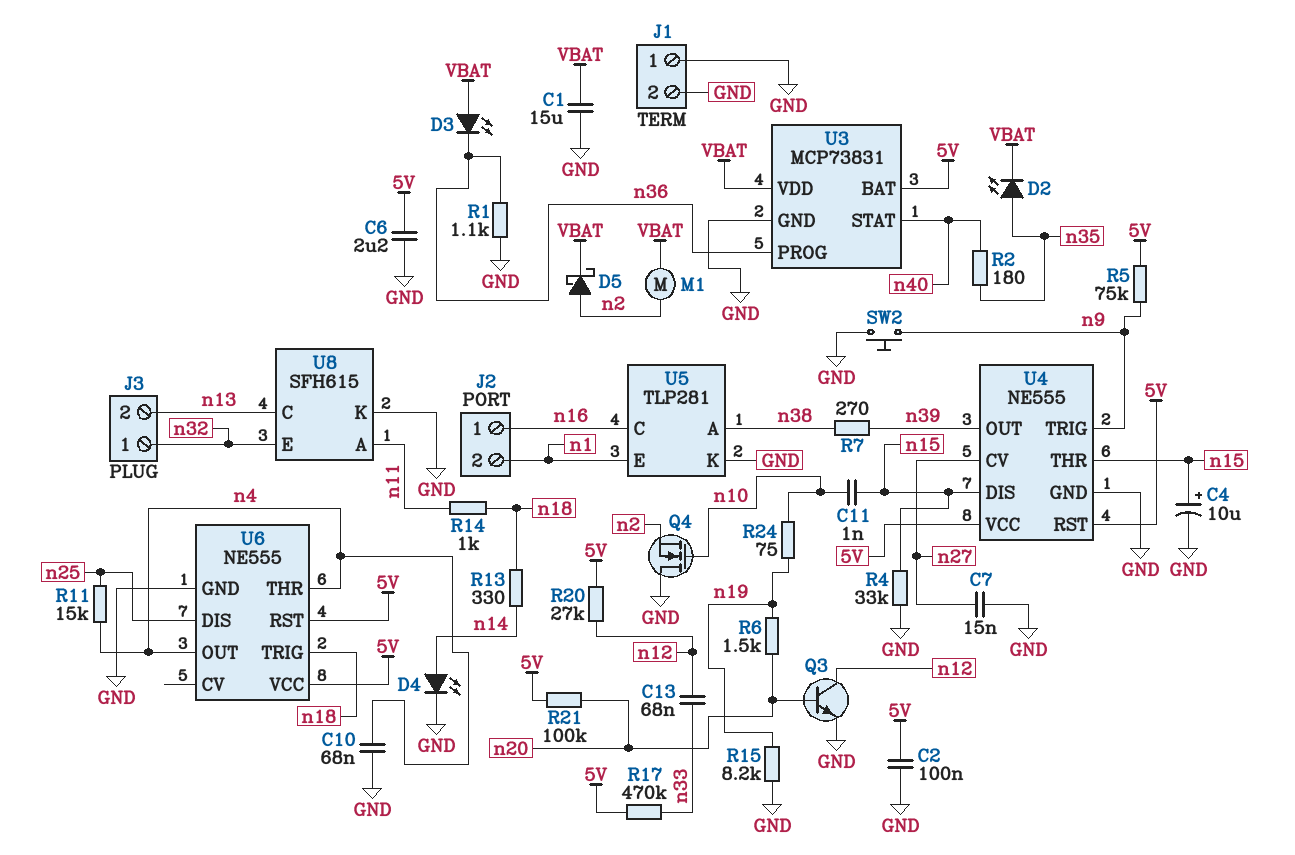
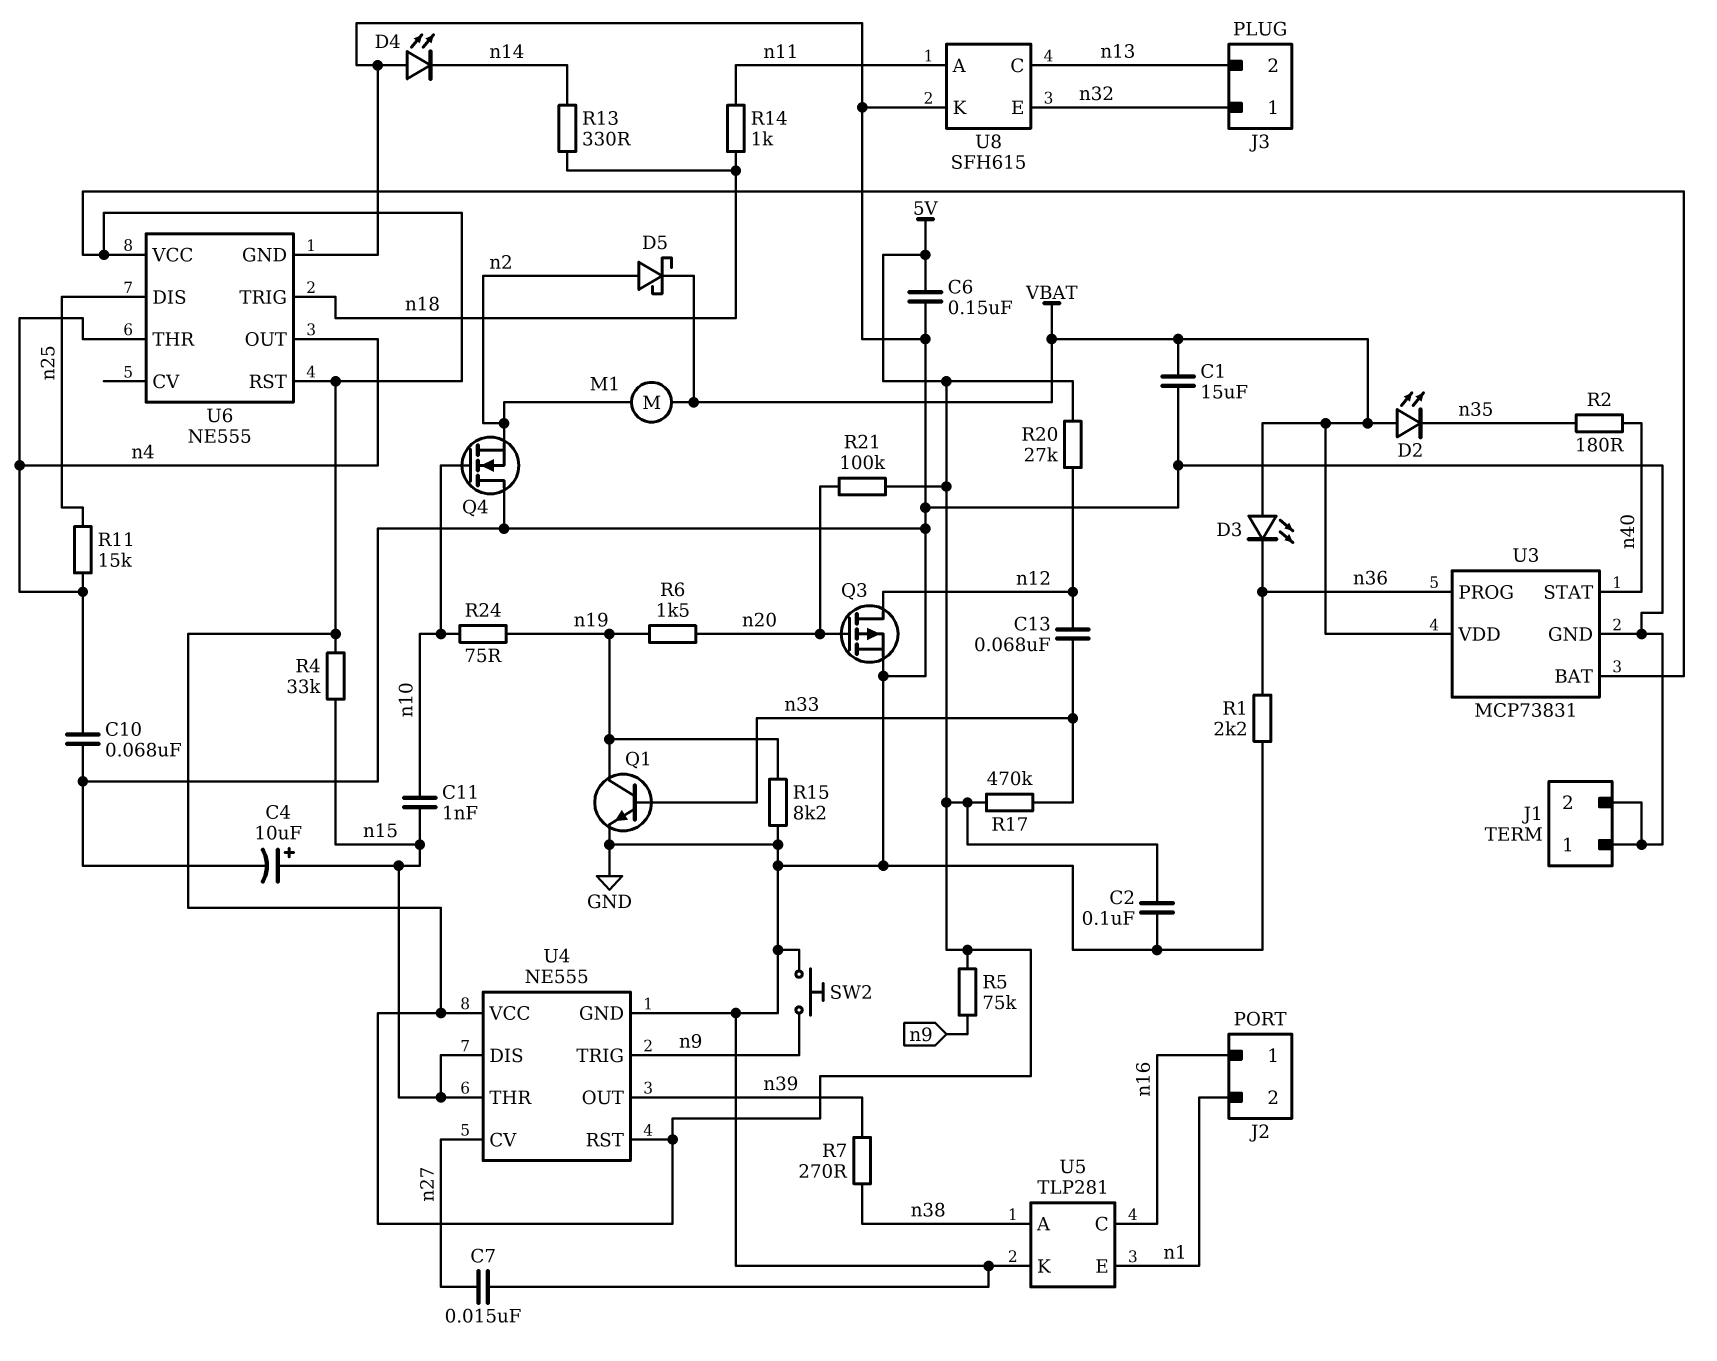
C6: 2.2uF (5V, GND) -> 150nF (5V, GND)
D2: LED (A n35, K VBAT) -> LED (A VBAT, K n35)
D4: LED (A n14, K GND) -> LED (A GND, K n14)
Q1: none -> NPN (B n33, C n19, E GND)
Q3: NPN (B n20, C n12, E GND) -> PMOS (G n20, D n12, S GND)
R1: 1.1k (GND, n36) -> 2.2k (GND, n36)
R4: 33k (GND, n15) -> 33k (5V, n15)

